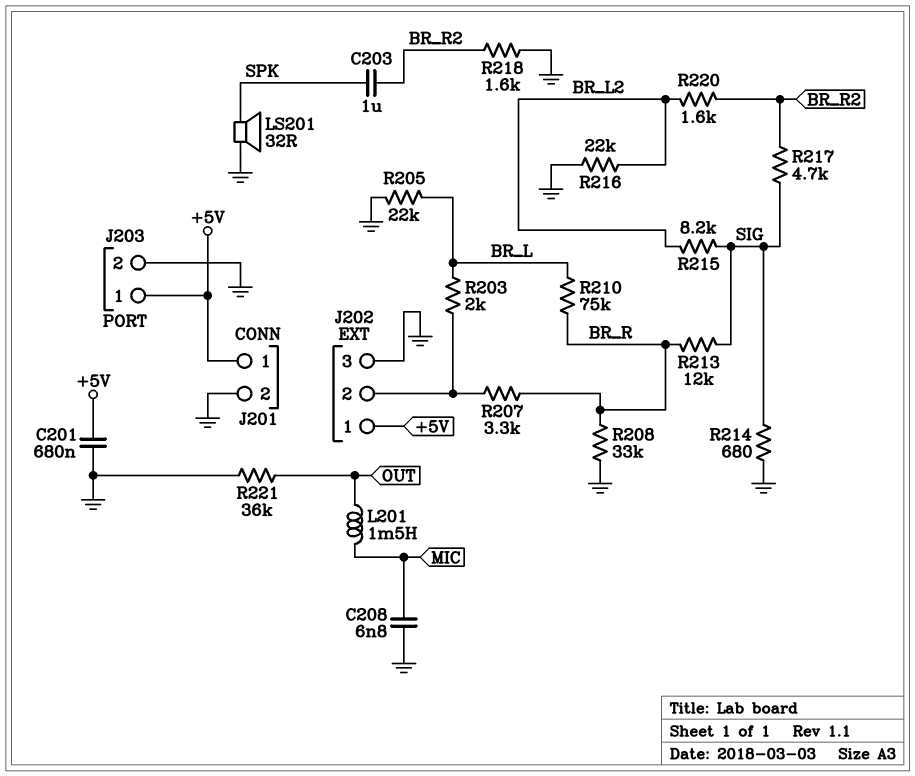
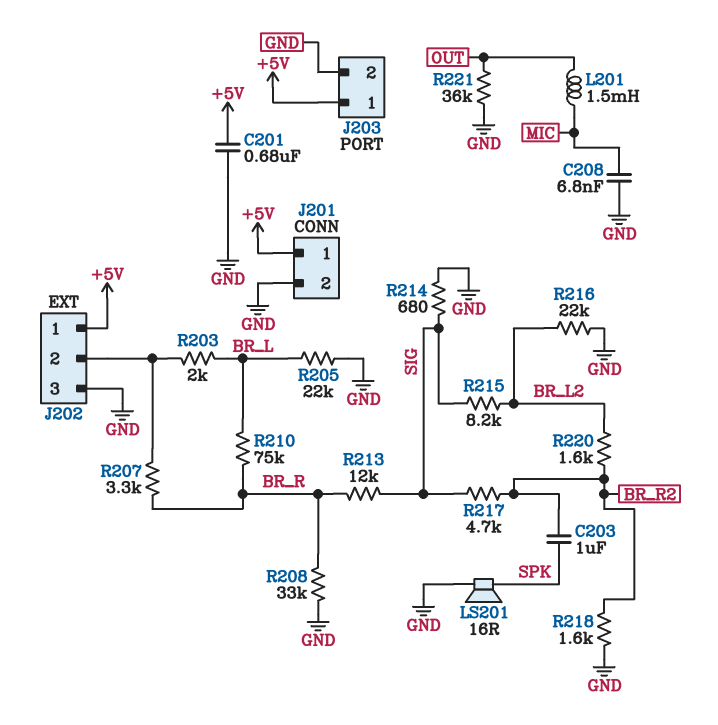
LS201: speaker 32R (GND, SPK) -> speaker 16R (GND, SPK)

